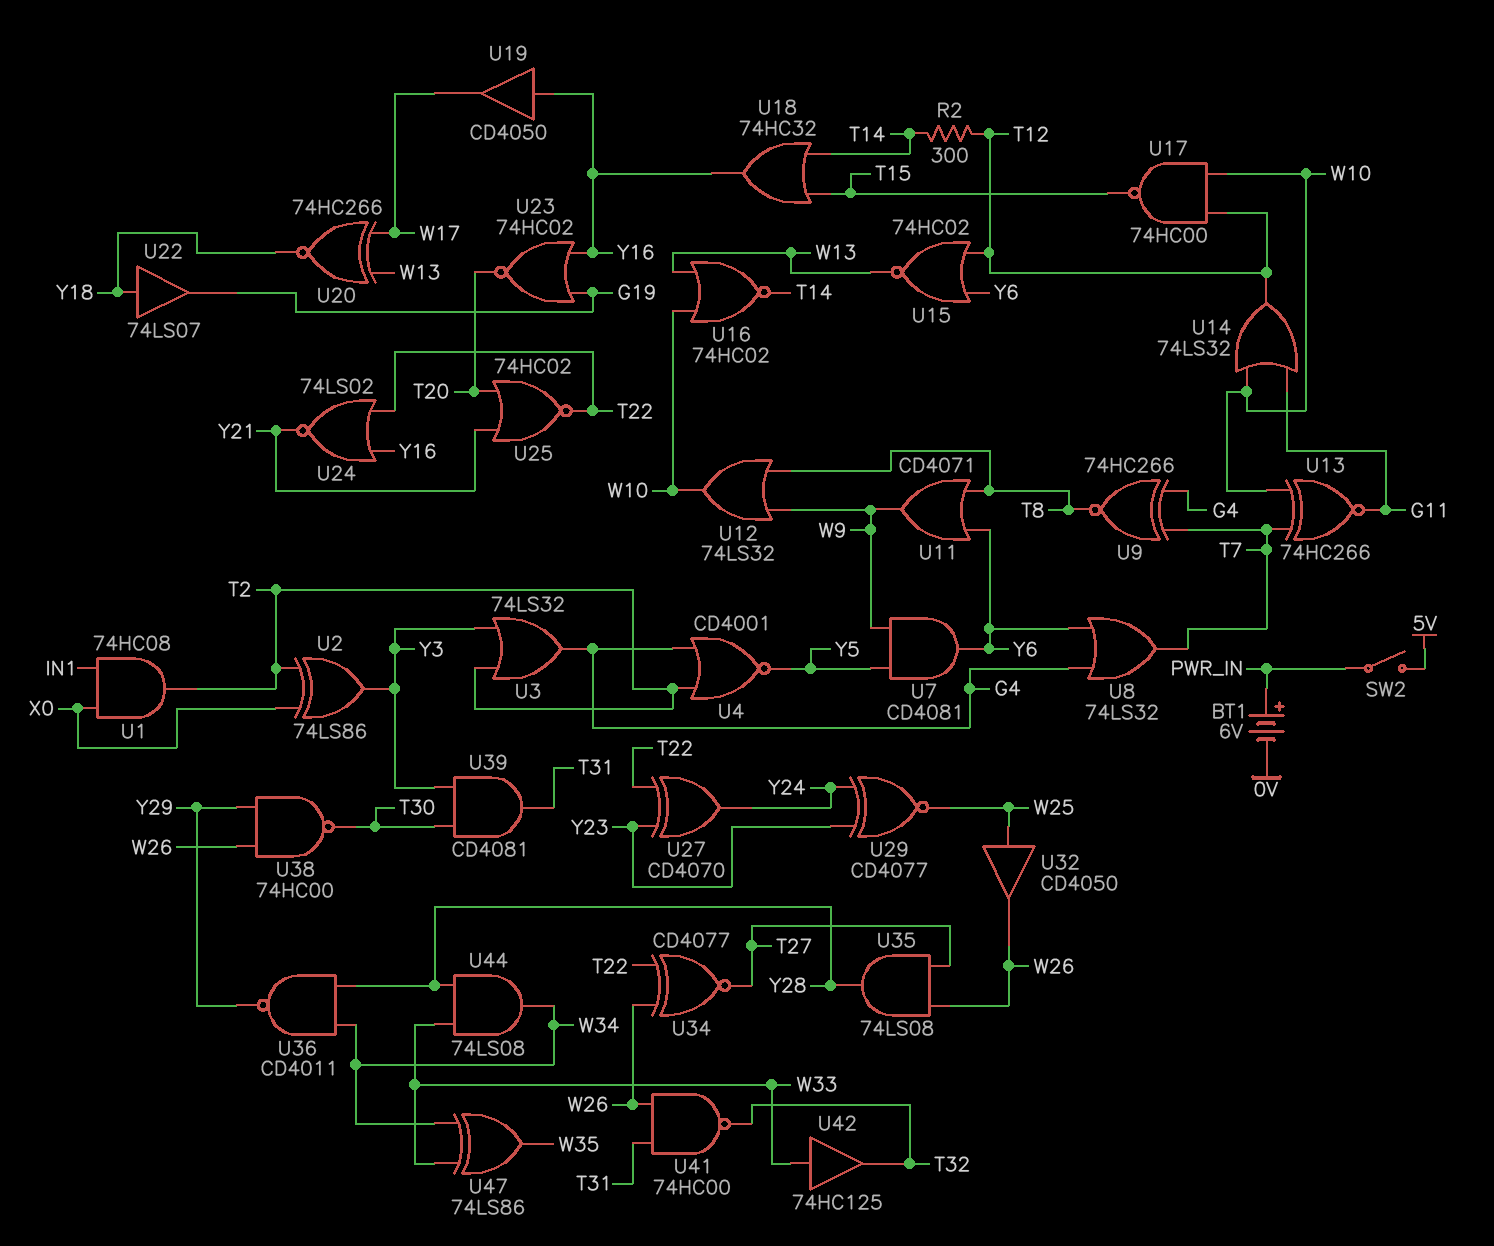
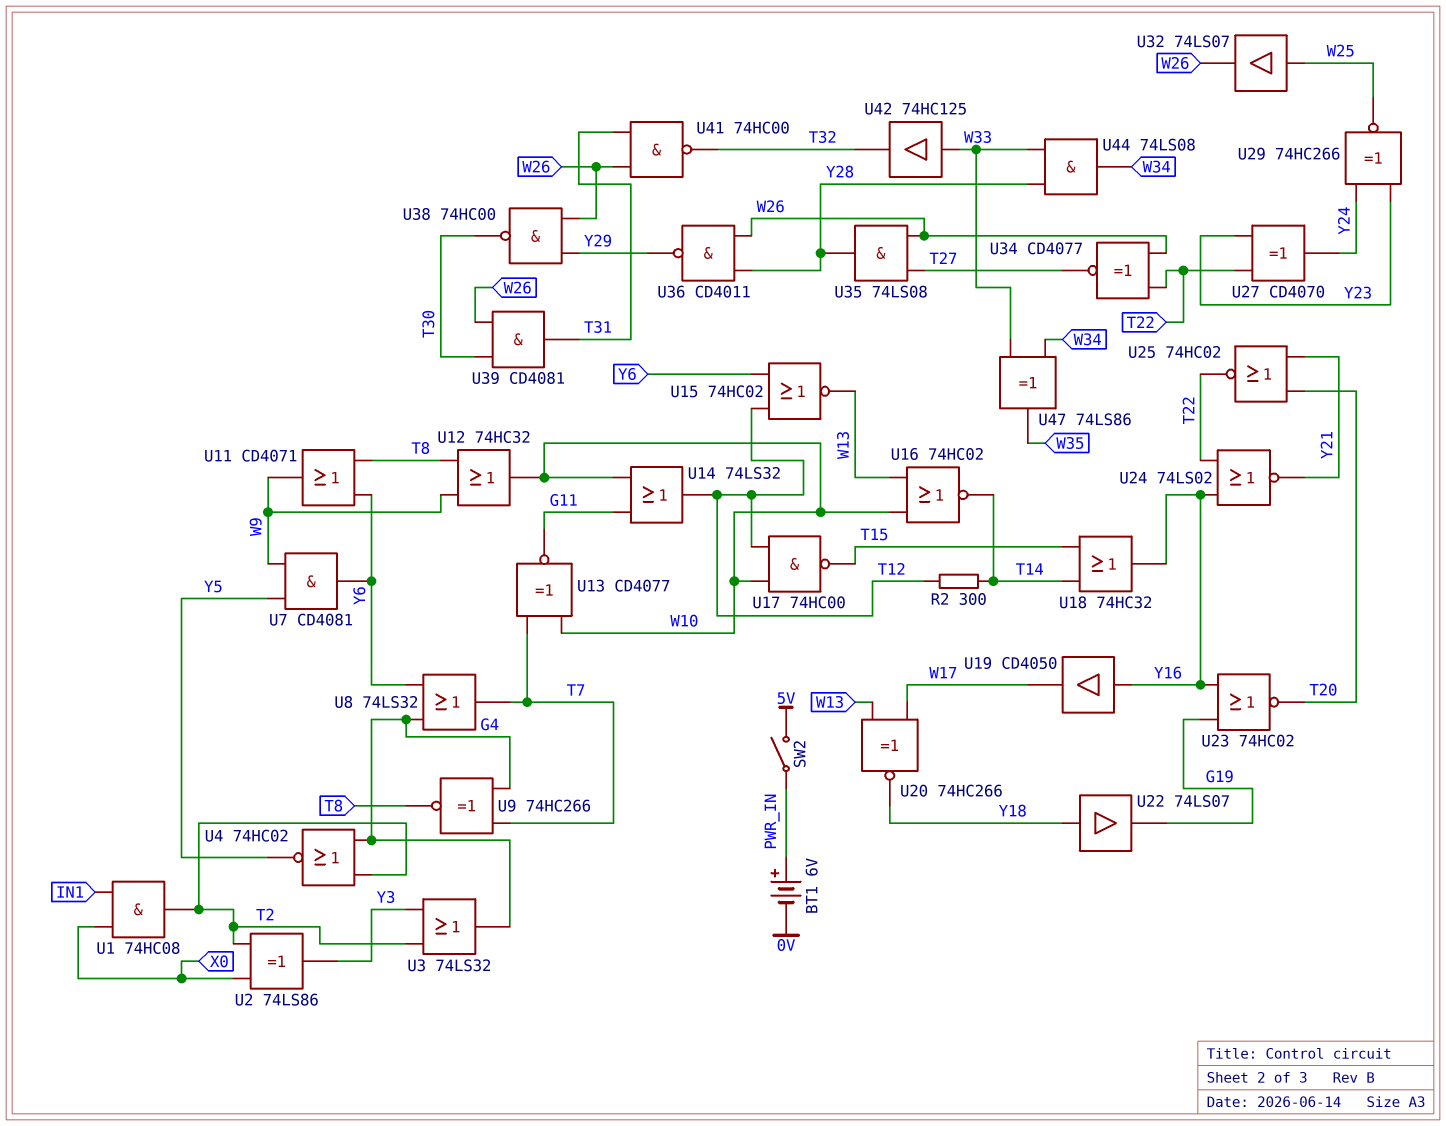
U4: NOR CD4001 (in G4, in T2, out Y5) -> NOR 74HC02 (in G4, in T2, out Y5)
U12: OR 74LS32 (in T8, in W9, out W10) -> OR 74HC32 (in T8, in W9, out W10)
U13: XNOR 74HC266 (in T7, in W10, out G11) -> XNOR CD4077 (in T7, in W10, out G11)
U29: XNOR CD4077 (in Y23, in Y24, out W25) -> XNOR 74HC266 (in Y23, in Y24, out W25)
U32: buffer CD4050 (in W25, out W26) -> buffer 74LS07 (in W25, out W26)
U36: NAND CD4011 (in W34, in Y28, out Y29) -> NAND CD4011 (in W26, in Y28, out Y29)
U39: AND CD4081 (in T30, in Y3, out T31) -> AND CD4081 (in T30, in W26, out T31)

